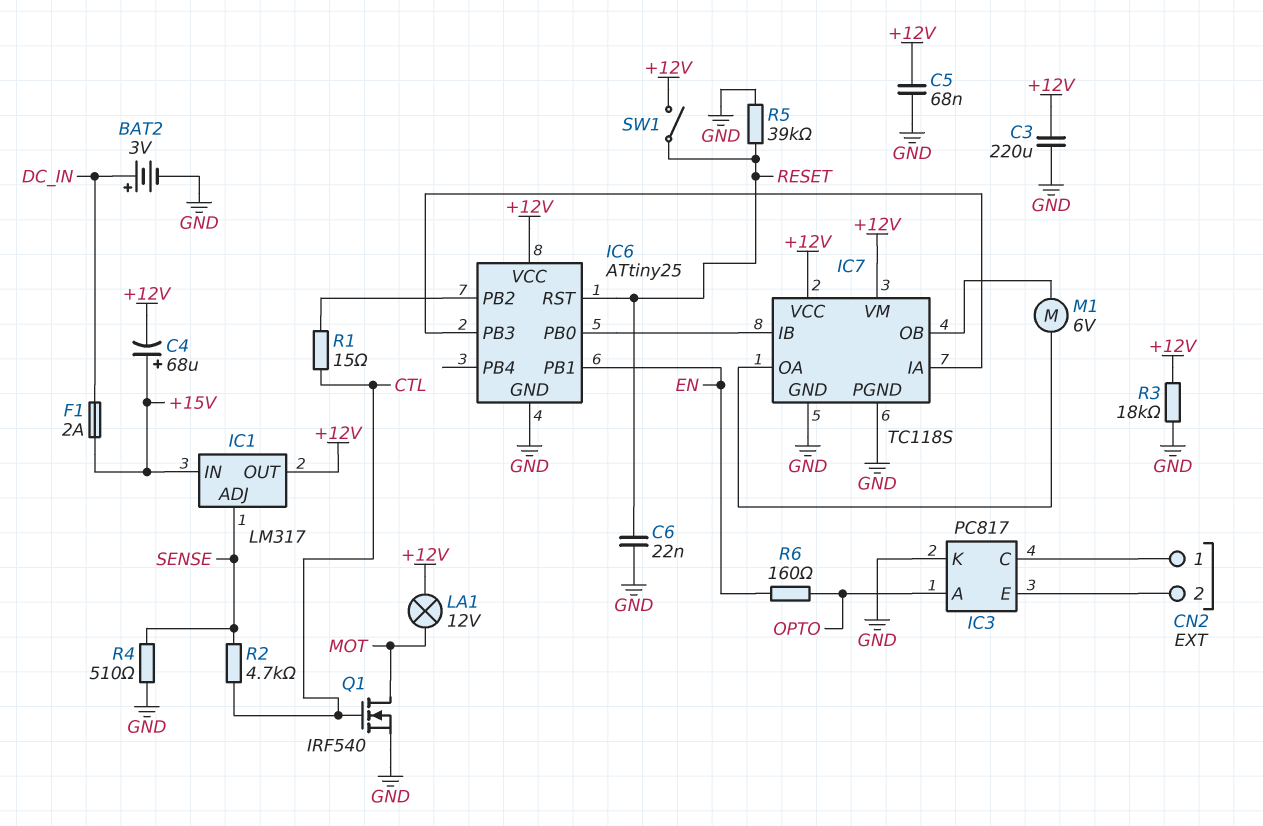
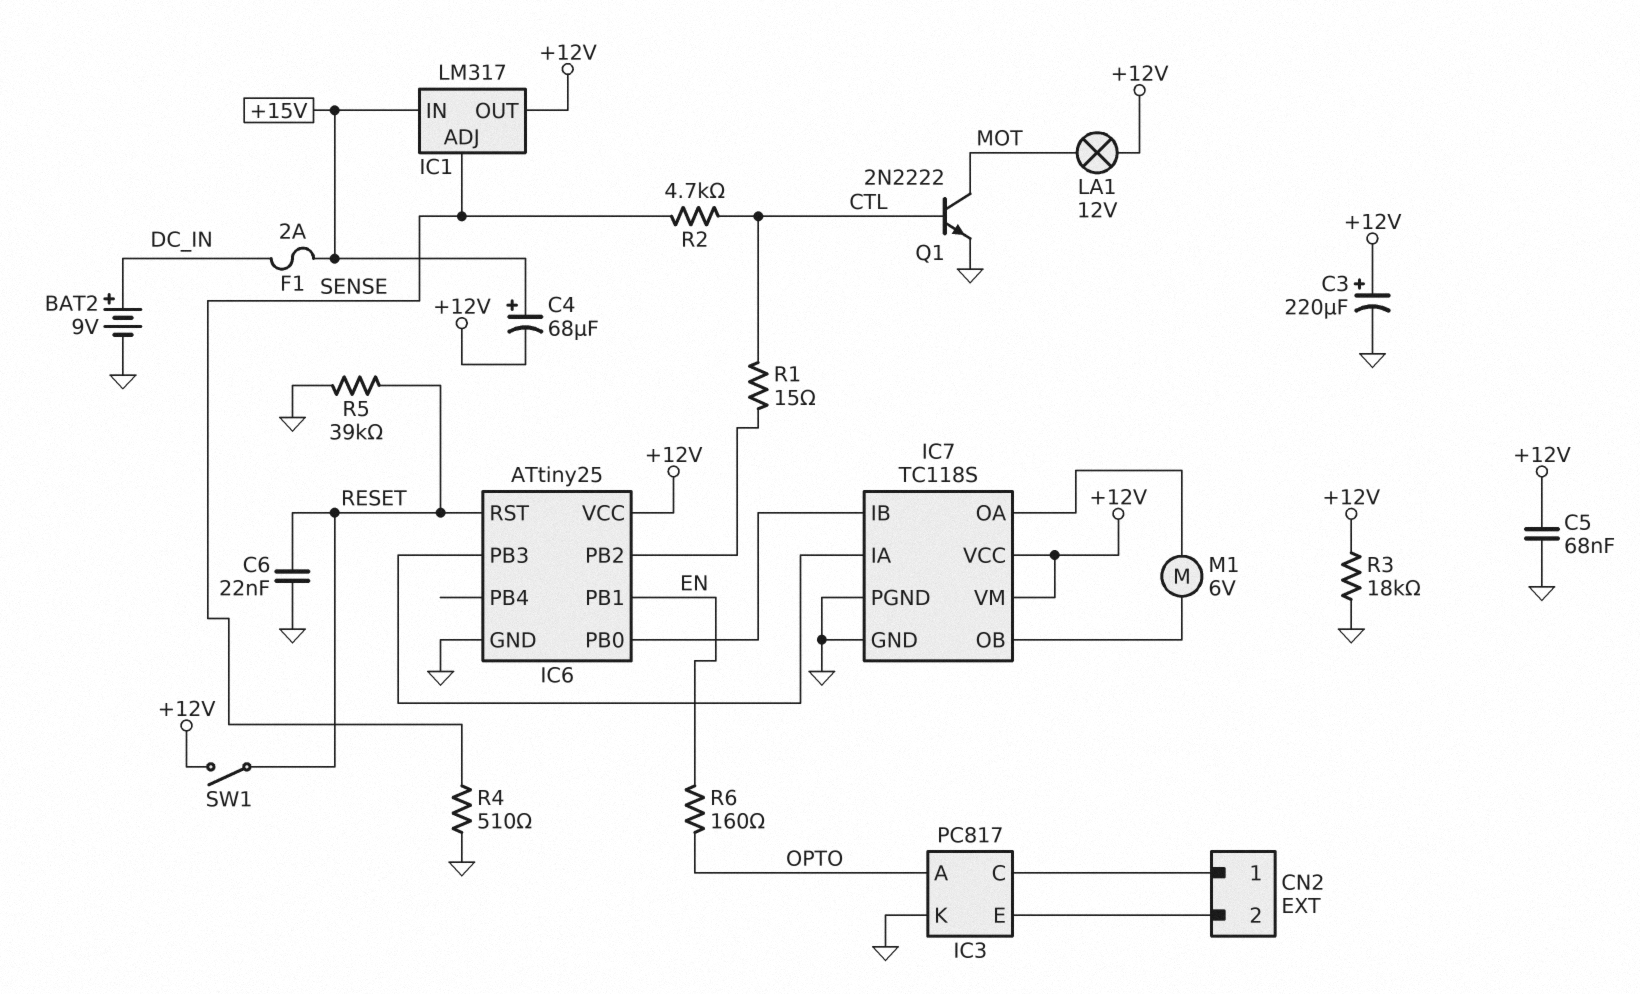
BAT2: 3V (plus DC_IN, minus GND) -> 9V (plus DC_IN, minus GND)
C3: 220uF (+12V, GND) -> 220uF (plus +12V, minus GND)
Q1: NMOS IRF540 (G CTL, D MOT, S GND) -> NPN 2N2222 (B CTL, C MOT, E GND)

